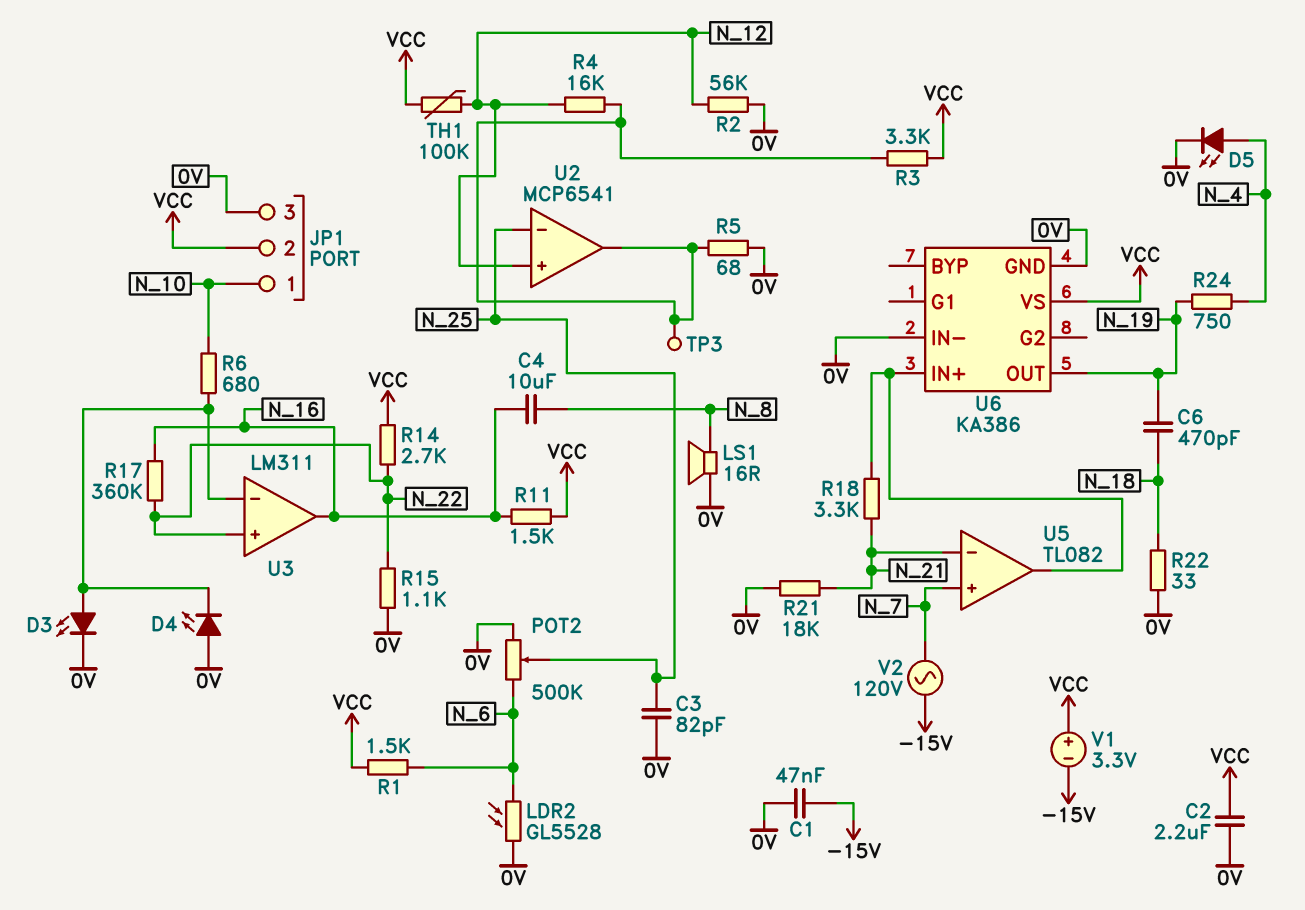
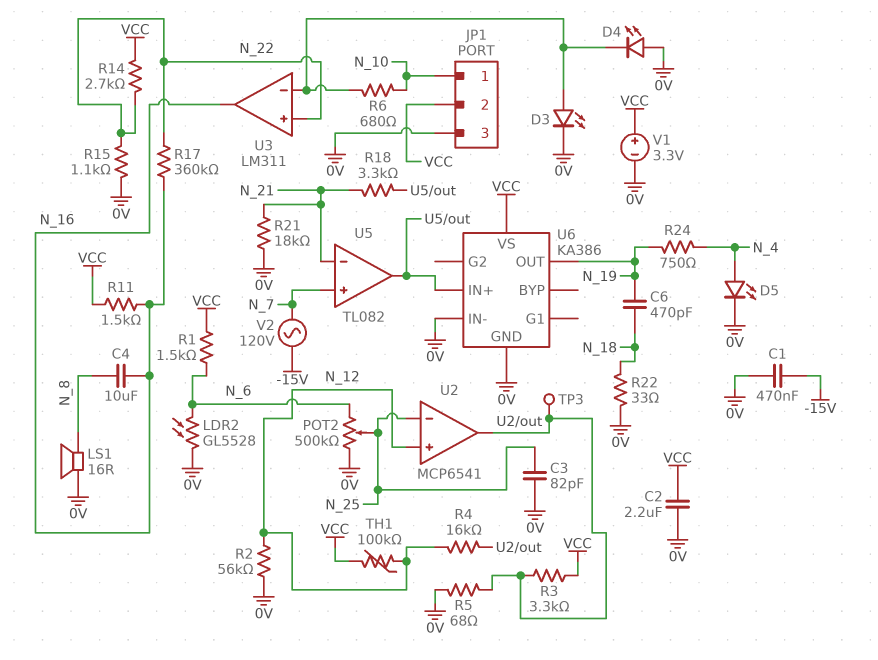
C1: 47nF (-15V, 0V) -> 470nF (-15V, 0V)
V1: 3.3V (plus VCC, minus -15V) -> 3.3V (plus VCC, minus 0V)

